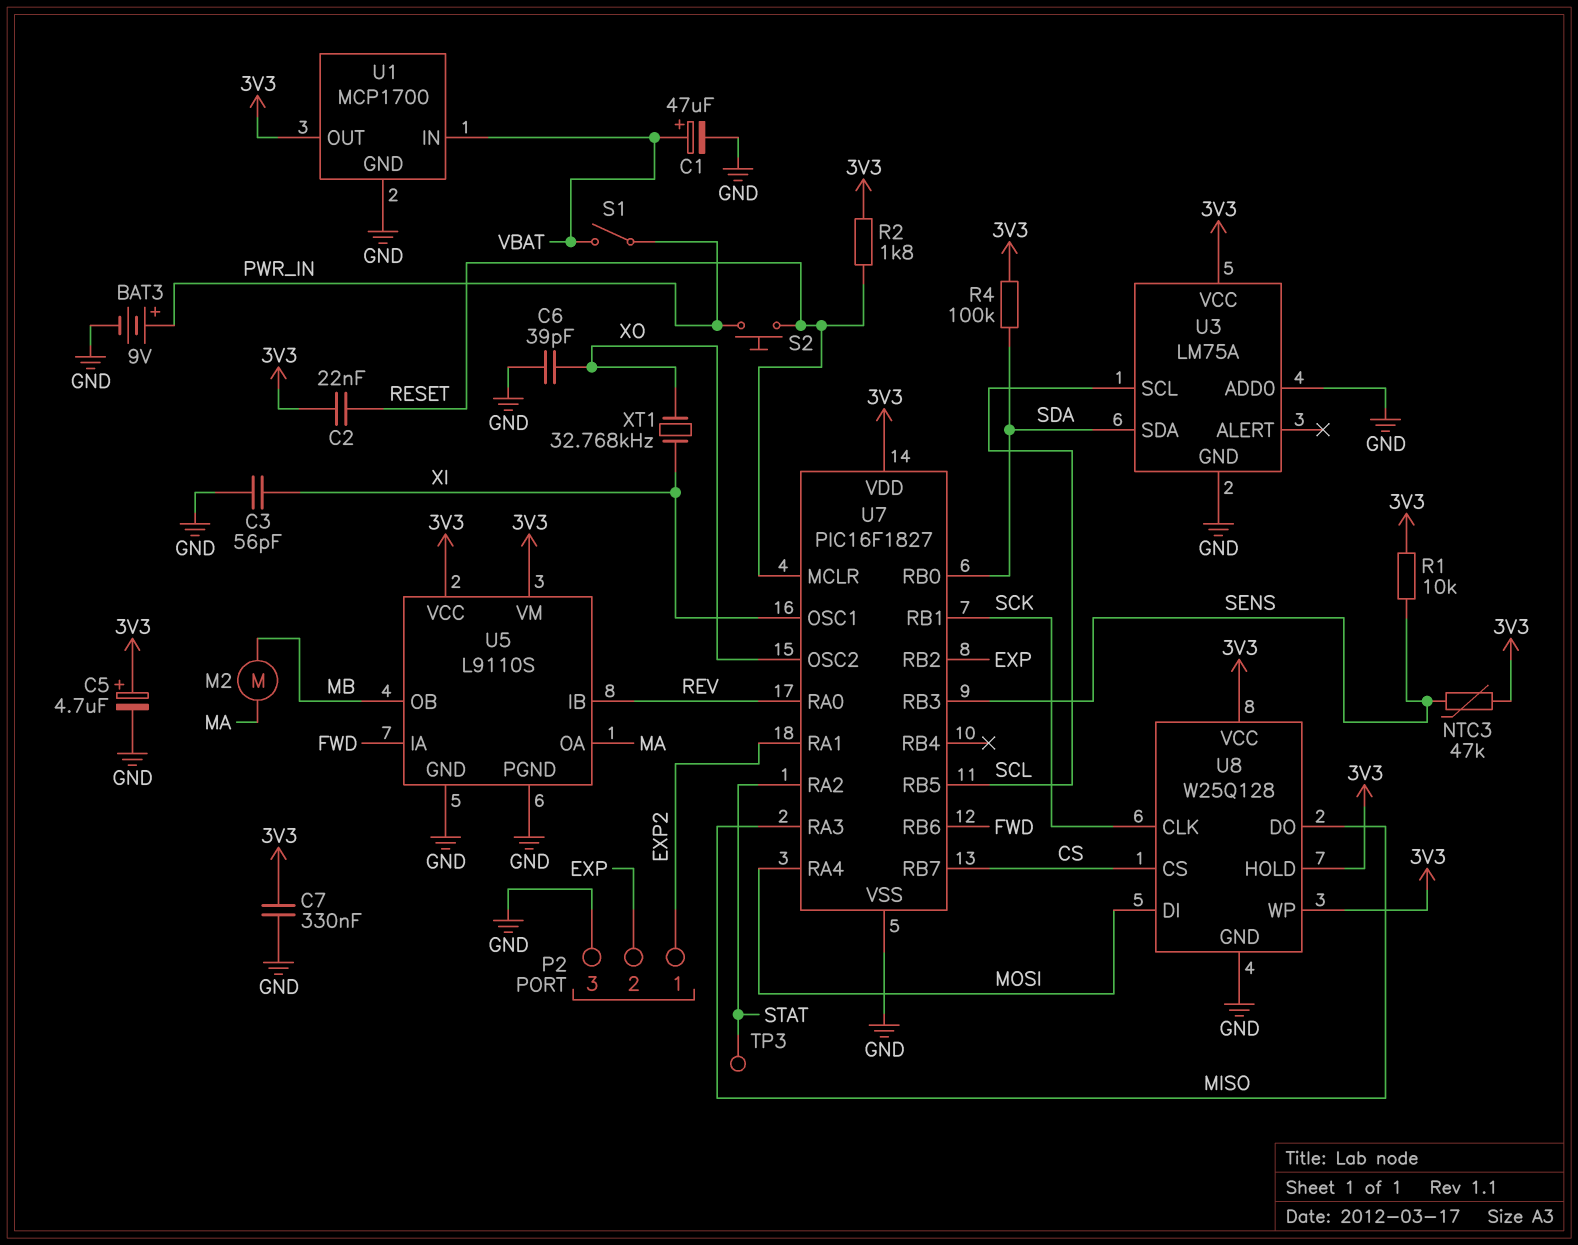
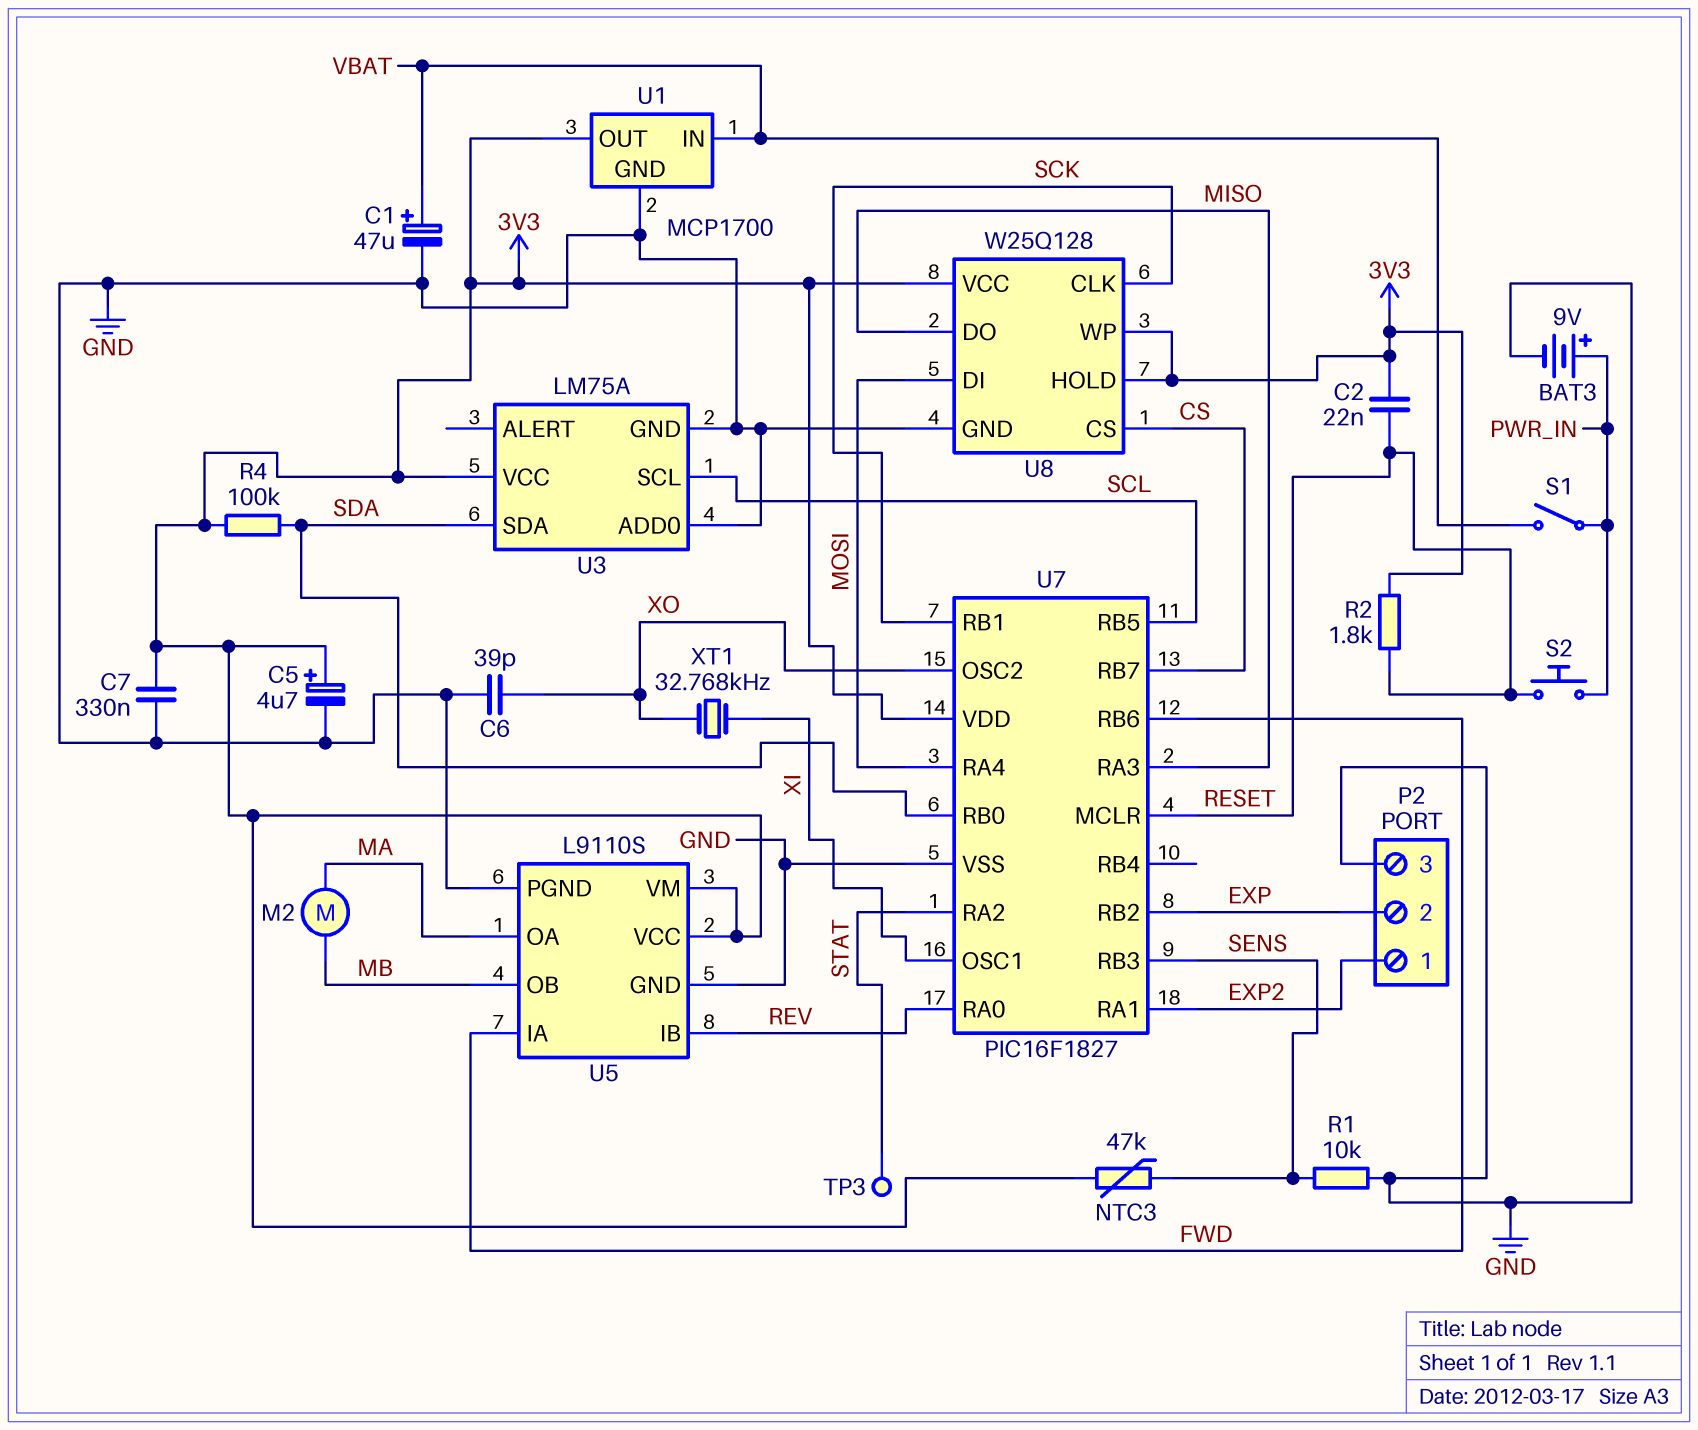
C3: 56pF (GND, XI) -> none
R1: 10k (3V3, SENS) -> 10k (GND, SENS)

